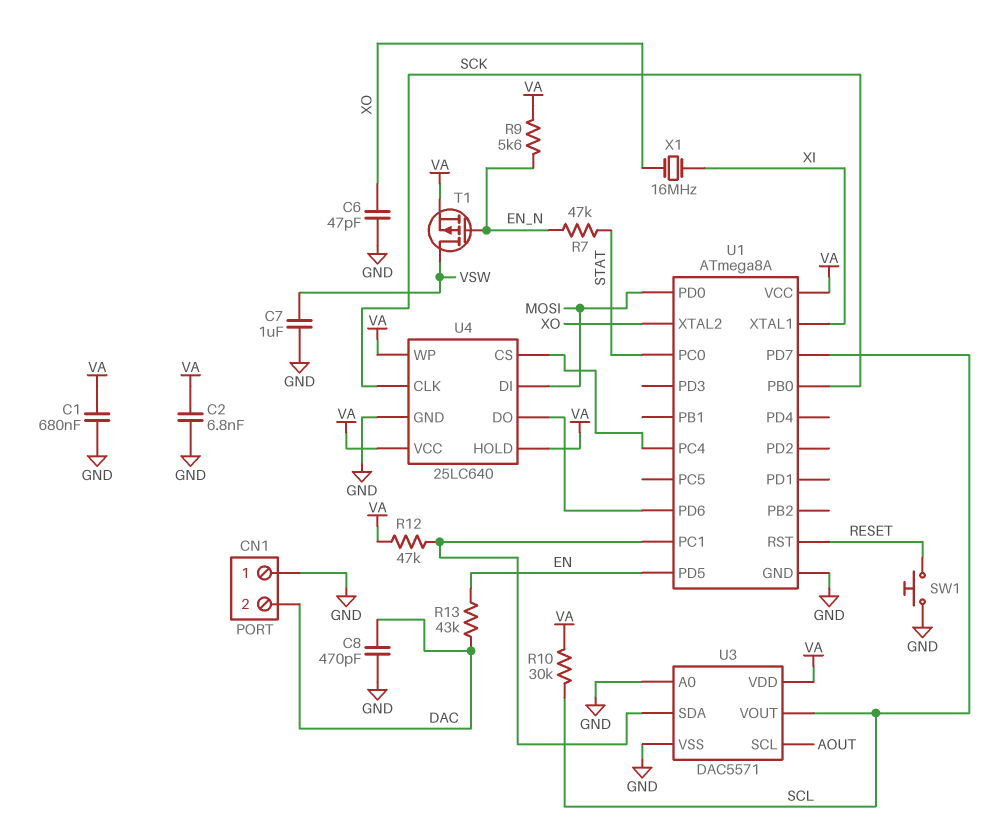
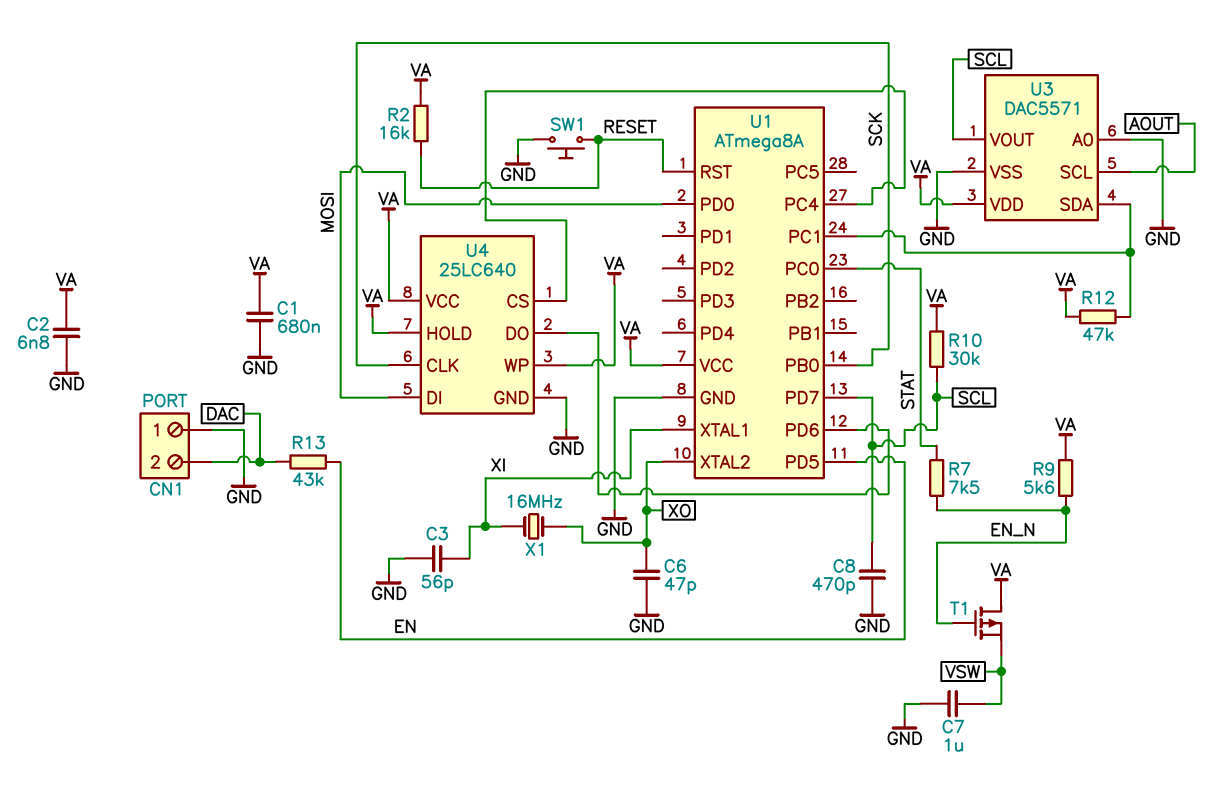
C3: none -> 56pF (GND, XI)
C8: 470pF (DAC, GND) -> 470pF (GND, SCL)
R2: none -> 16k (RESET, VA)
R7: 47k (EN_N, STAT) -> 7.5k (EN_N, STAT)
T1: PMOS (G EN_N, D VSW, S VA) -> PMOS (G EN_N, D VA, S VSW)

